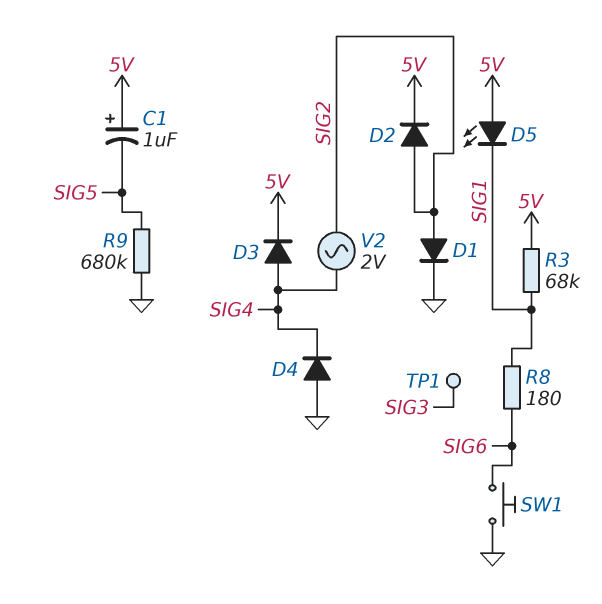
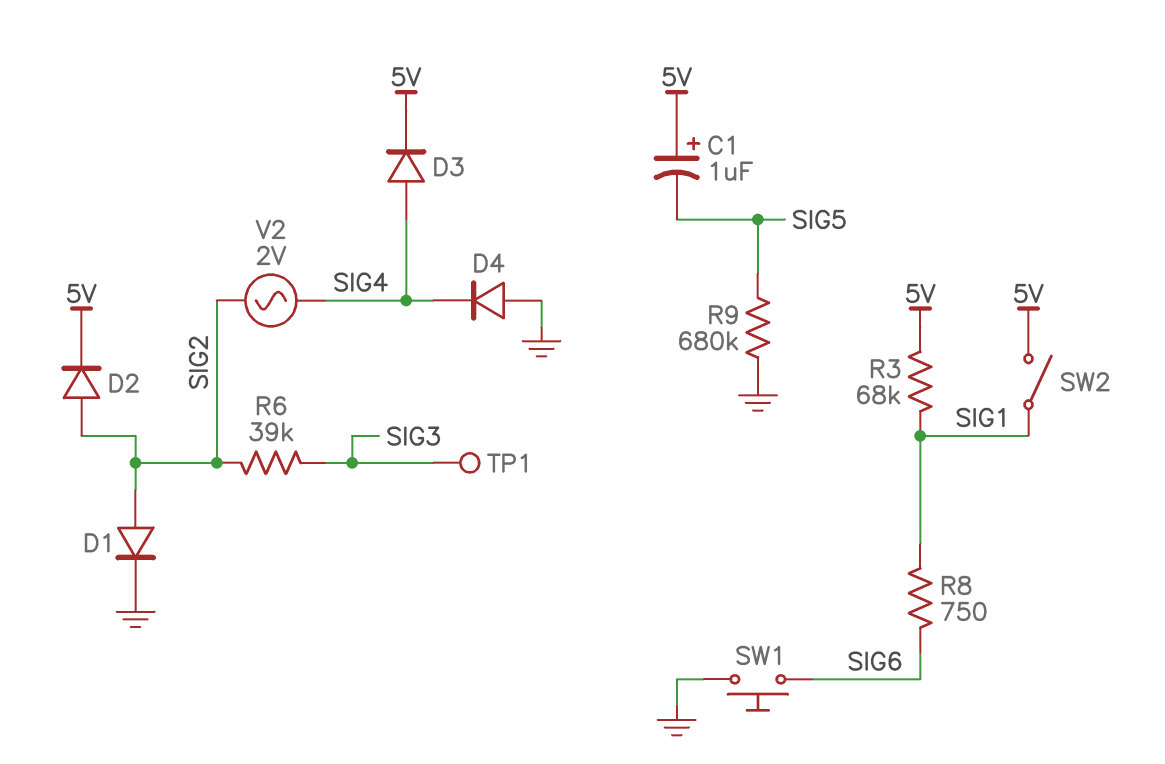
D5: LED (A 5V, K SIG1) -> none
R6: none -> 39k (SIG2, SIG3)
R8: 180 (SIG1, SIG6) -> 750 (SIG1, SIG6)
SW2: none -> switch (5V, SIG1)

